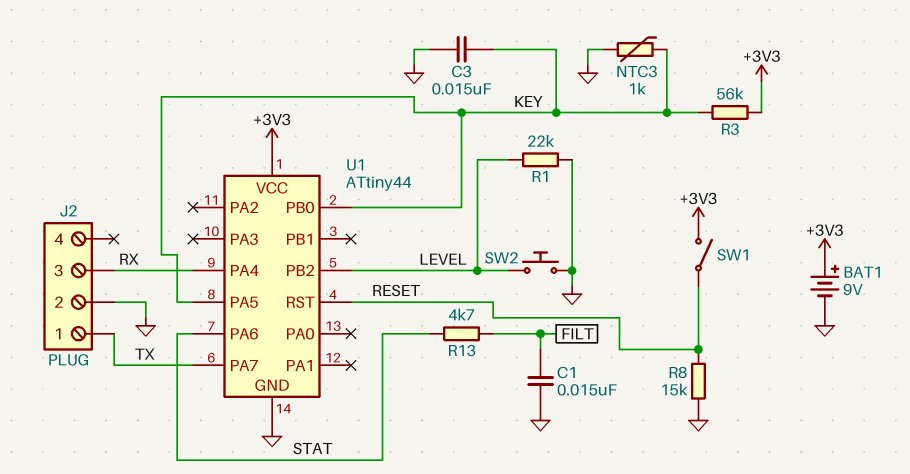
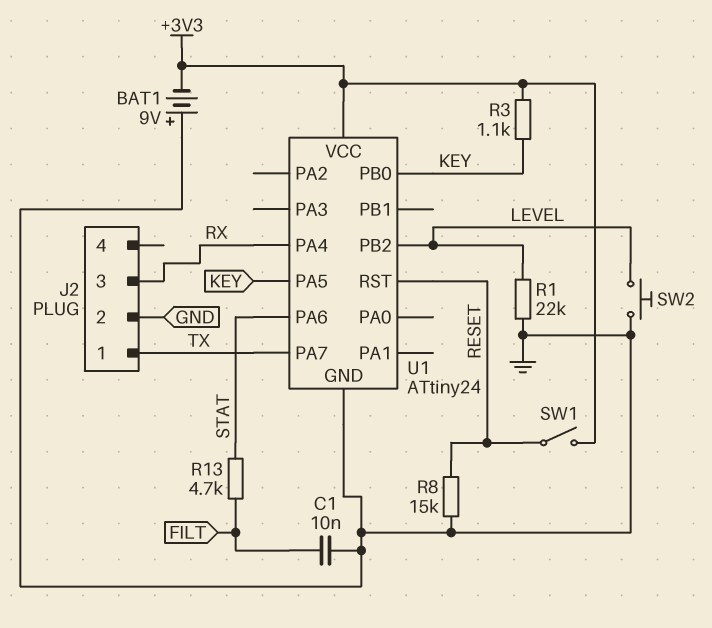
BAT1: 9V (plus +3V3, minus GND) -> 9V (plus GND, minus +3V3)
C1: 15nF (FILT, GND) -> 10nF (FILT, GND)
C3: 15nF (GND, KEY) -> none
NTC3: 1k (GND, KEY) -> none
R3: 56k (+3V3, KEY) -> 1.1k (+3V3, KEY)
U1: ATtiny44 -> ATtiny24

